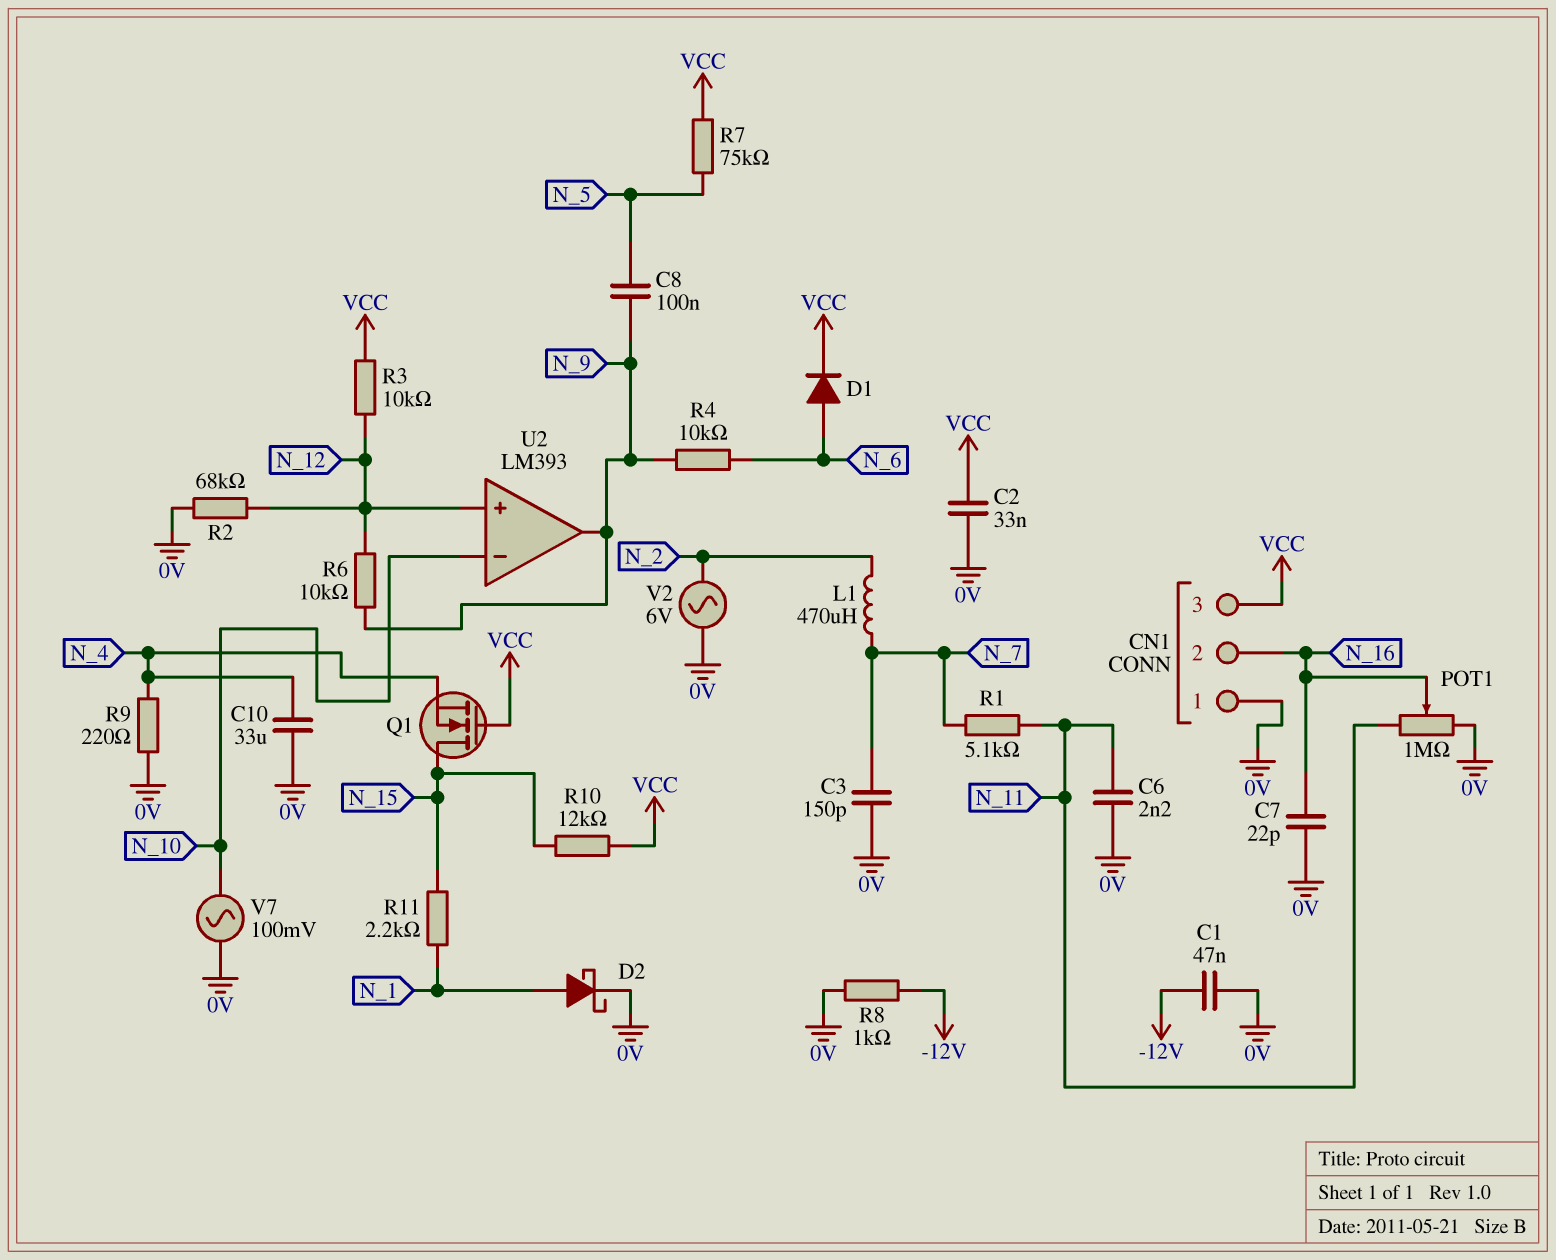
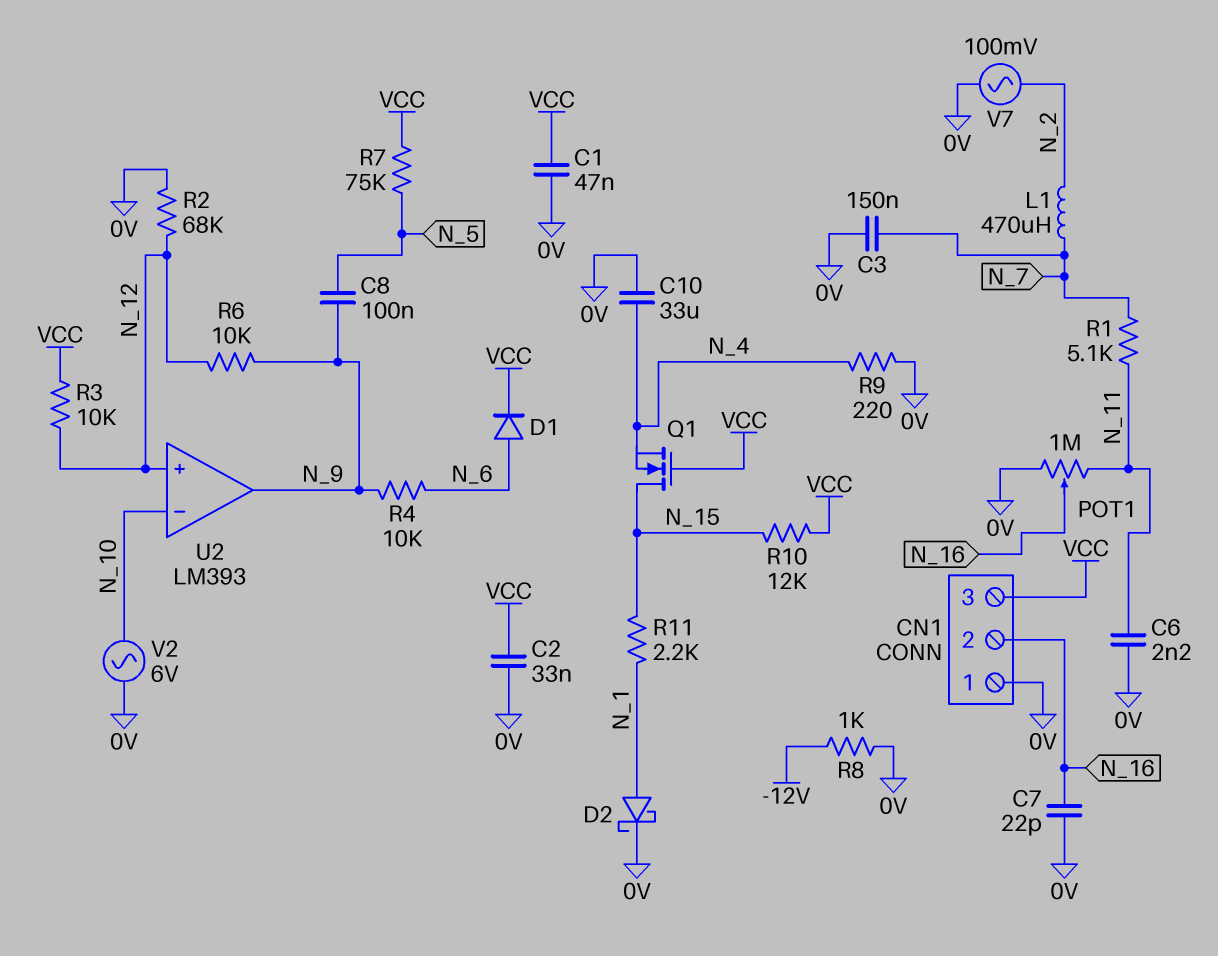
C1: 47nF (-12V, 0V) -> 47nF (0V, VCC)
C3: 150pF (0V, N_7) -> 150nF (0V, N_7)
V2: AC 6V (0V, N_2) -> AC 6V (0V, N_10)
V7: AC 100mV (0V, N_10) -> AC 100mV (0V, N_2)

